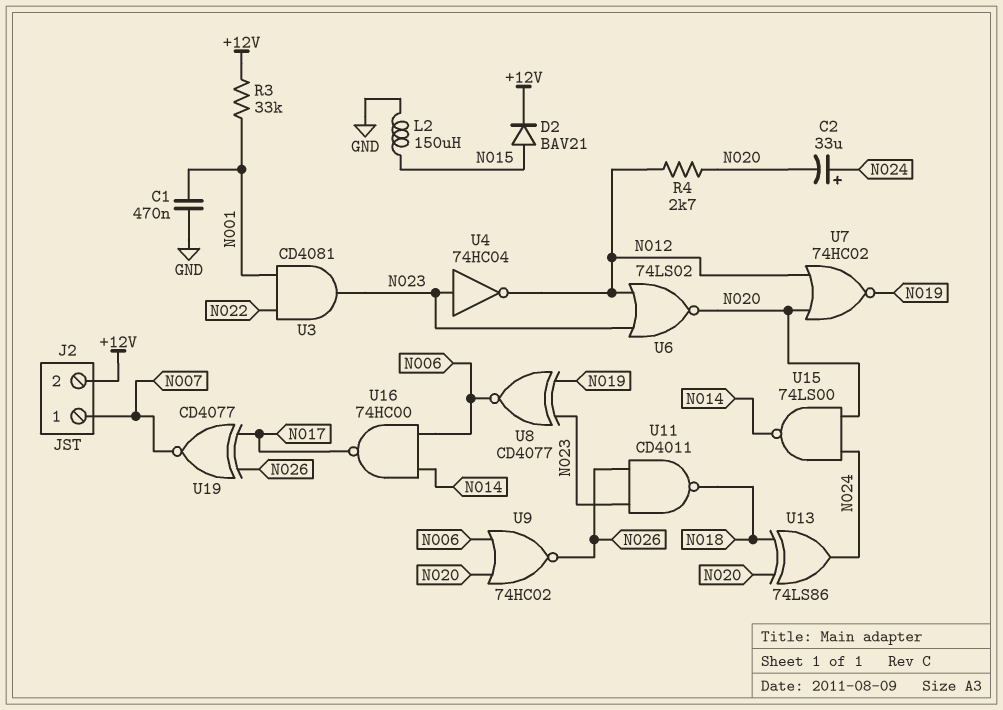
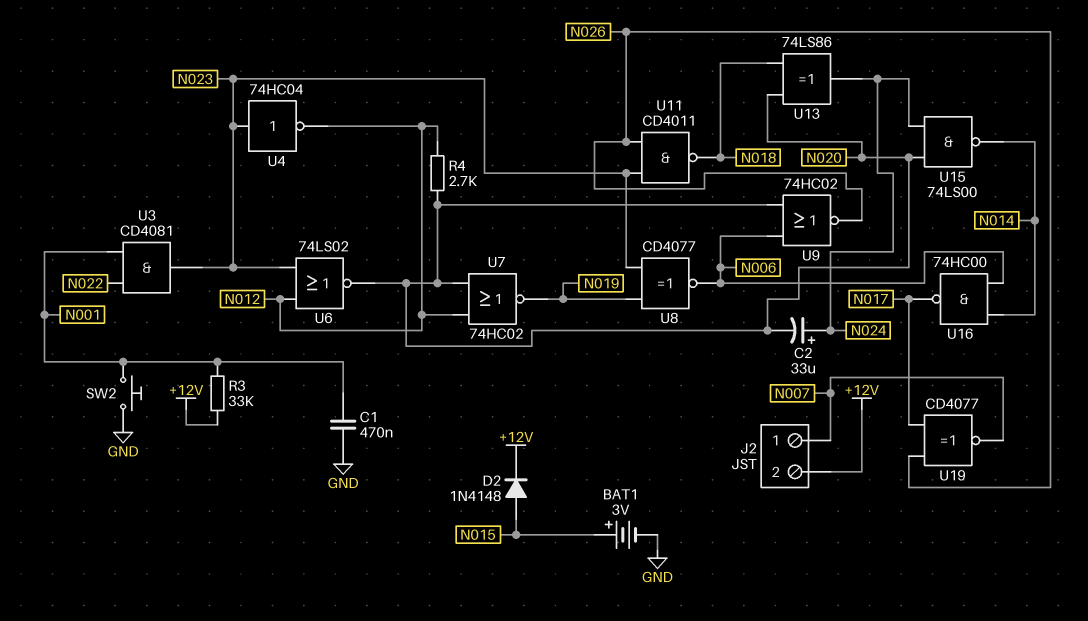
BAT1: none -> 3V (plus N015, minus GND)
D2: diode BAV21 (A N015, K +12V) -> diode 1N4148 (A N015, K +12V)
L2: 150uH (GND, N015) -> none
SW2: none -> button (GND, N001)

